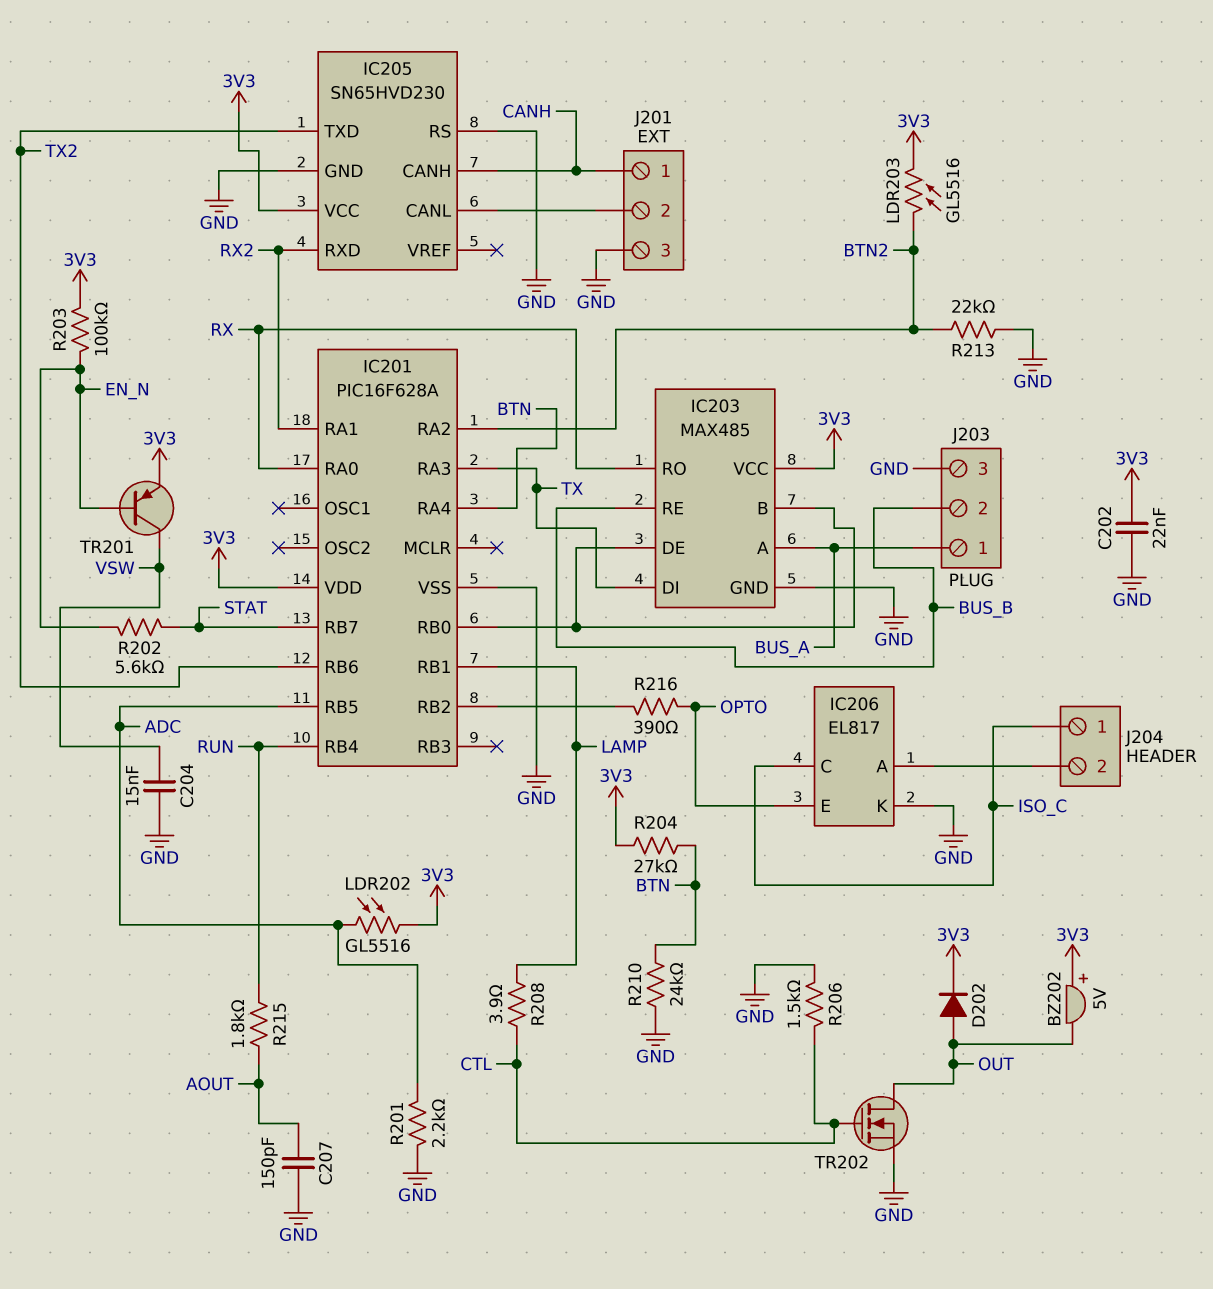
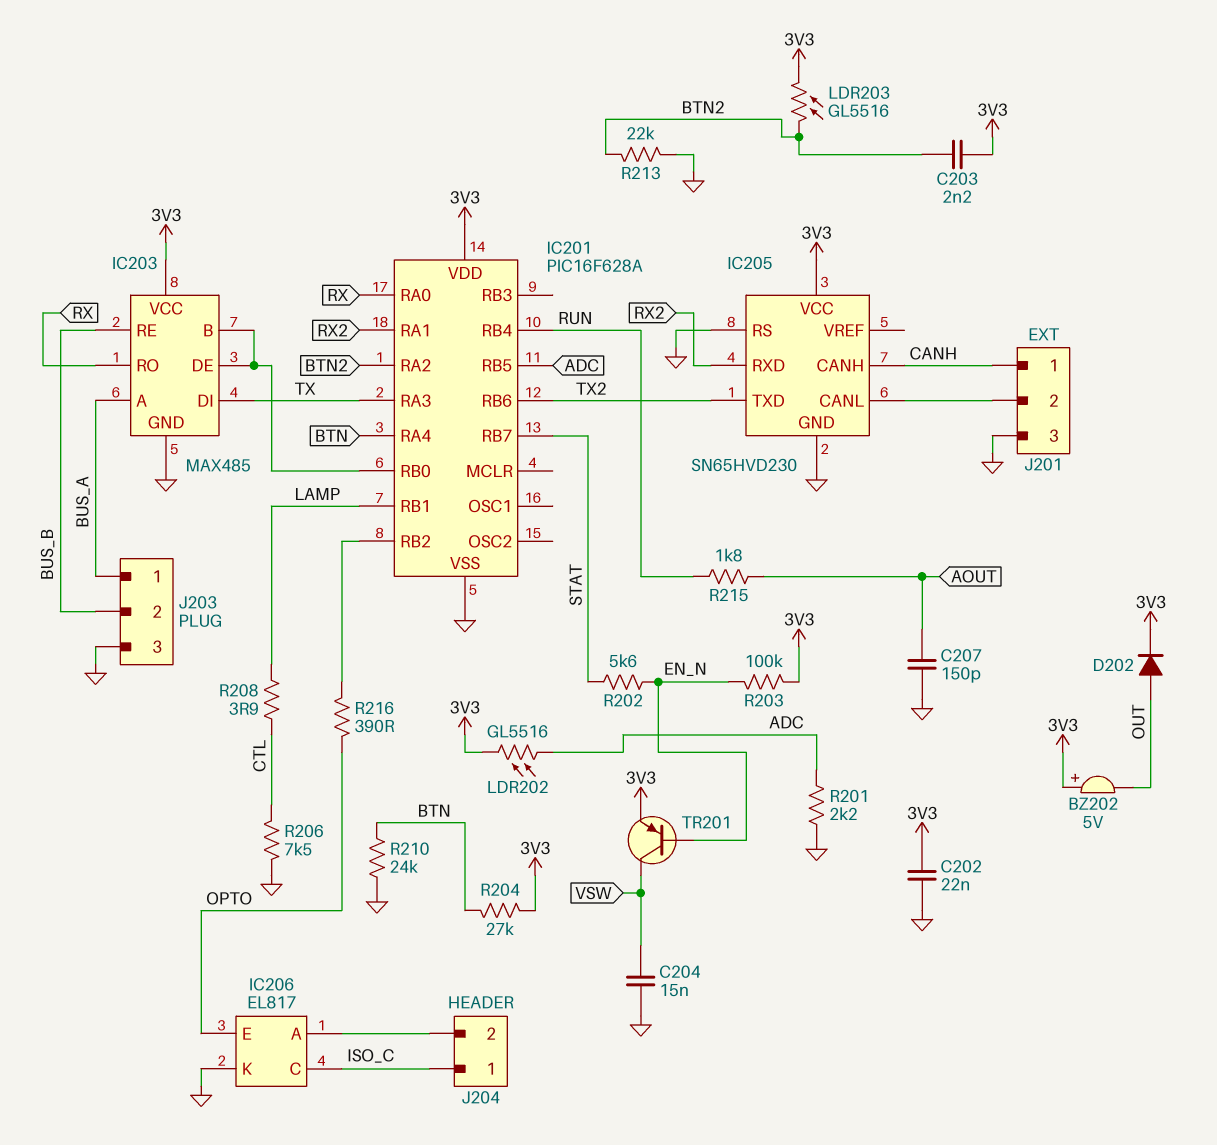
C203: none -> 2.2nF (3V3, BTN2)
R206: 1.5k (CTL, GND) -> 7.5k (CTL, GND)
TR202: NMOS (G CTL, D OUT, S GND) -> none

